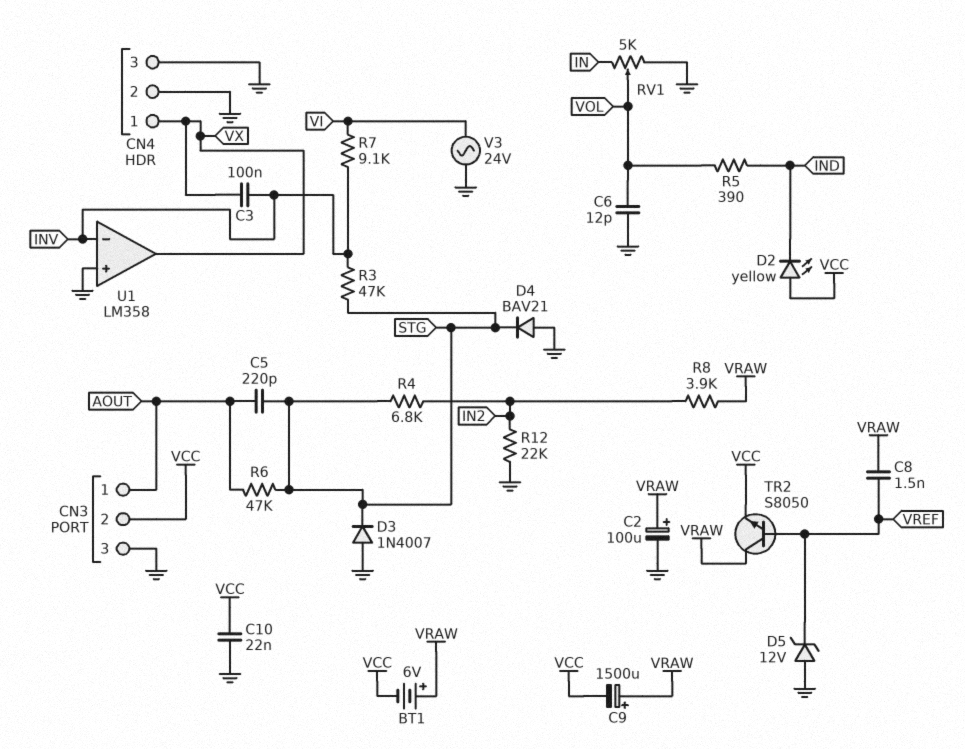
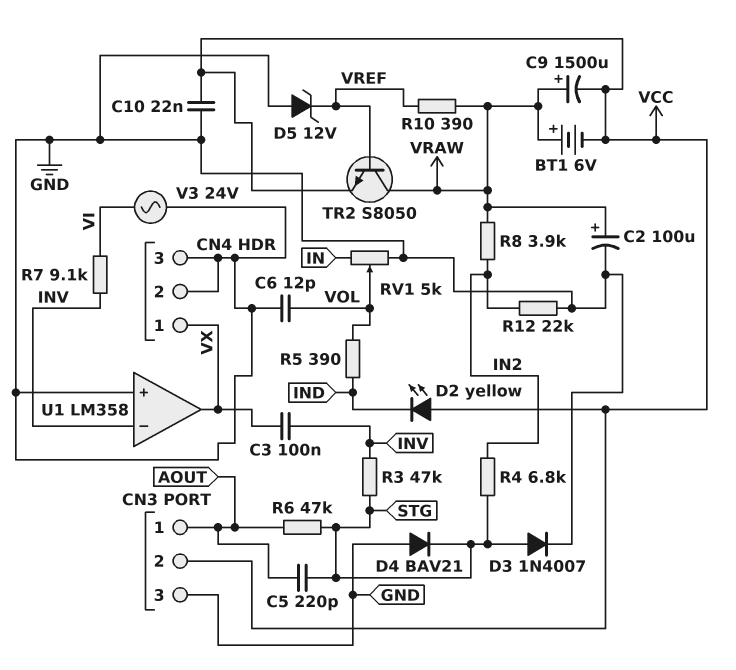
C8: 1.5nF (VRAW, VREF) -> none
D3: diode 1N4007 (A GND, K STG) -> diode 1N4007 (A STG, K GND)
R10: none -> 390 (VRAW, VREF)

